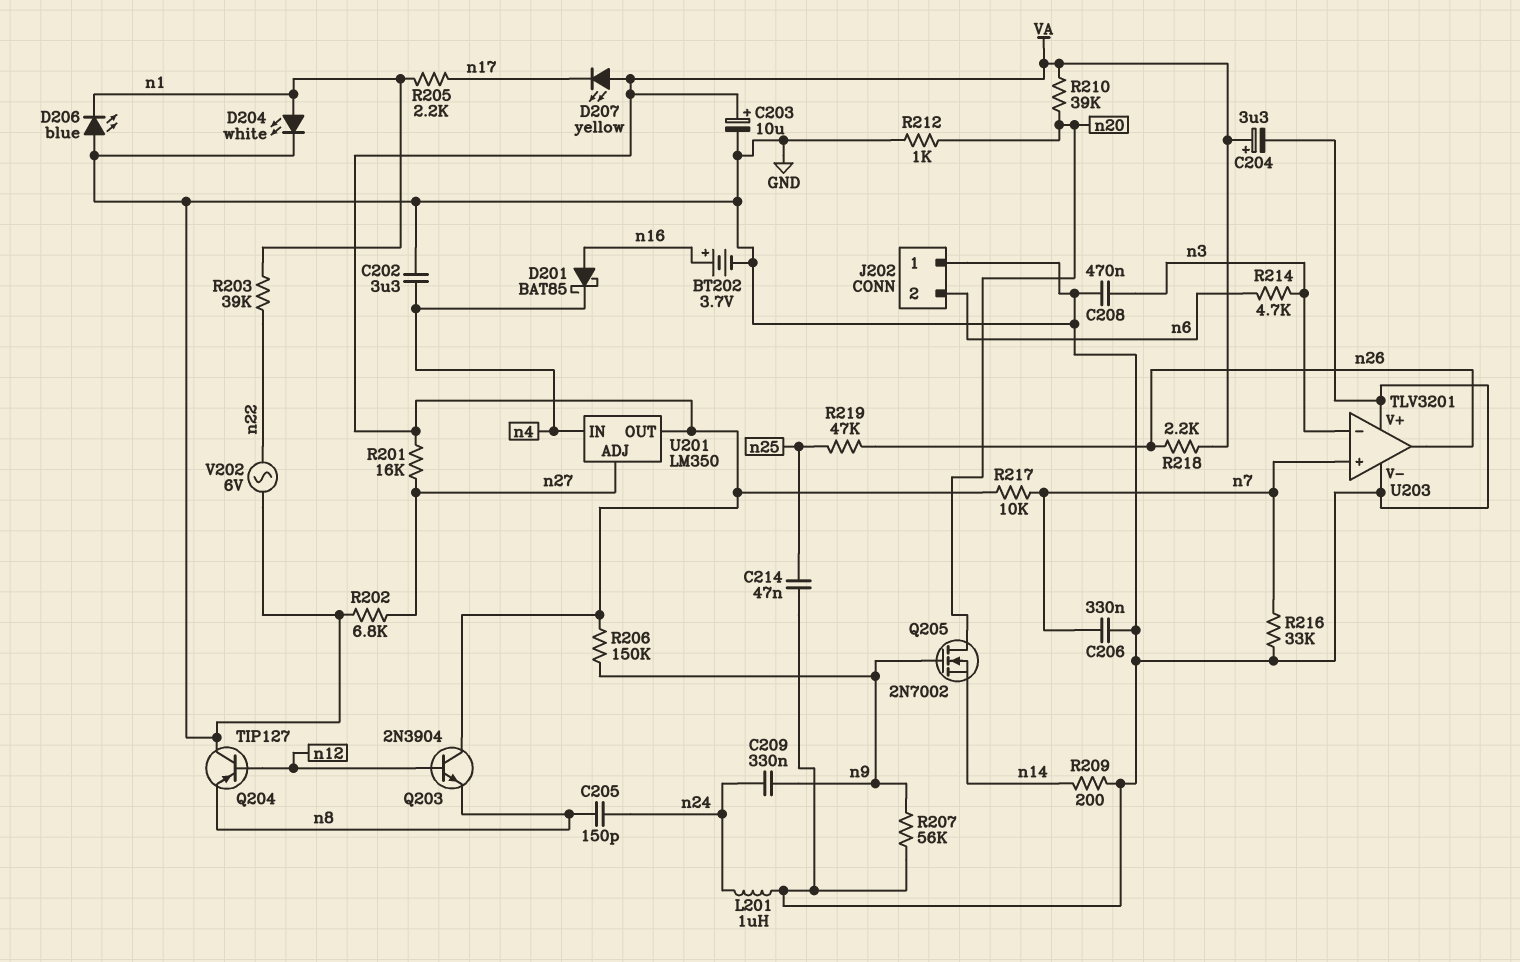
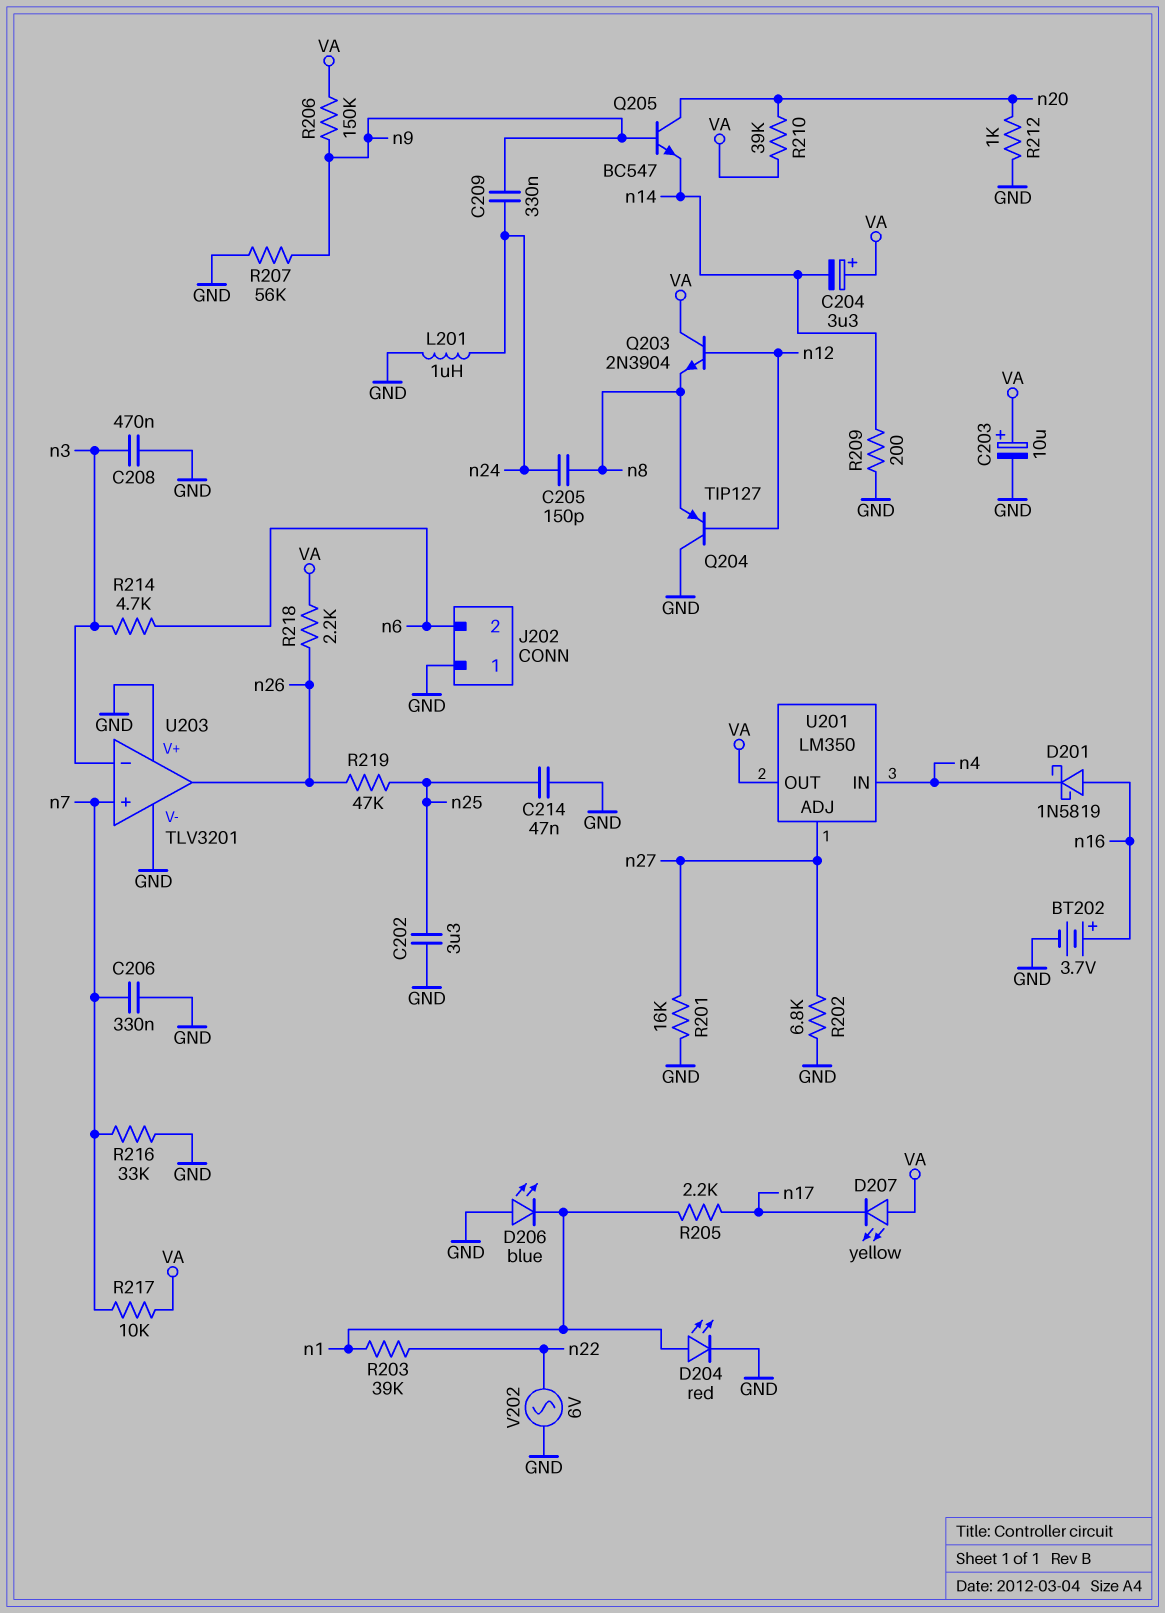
C202: 3.3uF (GND, n4) -> 3.3uF (GND, n25)
C204: 3.3uF (plus VA, minus GND) -> 3.3uF (plus VA, minus n14)
D201: schottky BAT85 (A n16, K n4) -> schottky 1N5819 (A n16, K n4)
D204: LED white (A n1, K GND) -> LED red (A n1, K GND)
Q205: NMOS 2N7002 (G n9, D n20, S n14) -> NPN BC547 (B n9, C n20, E n14)
R201: 16k (VA, n27) -> 16k (GND, n27)

